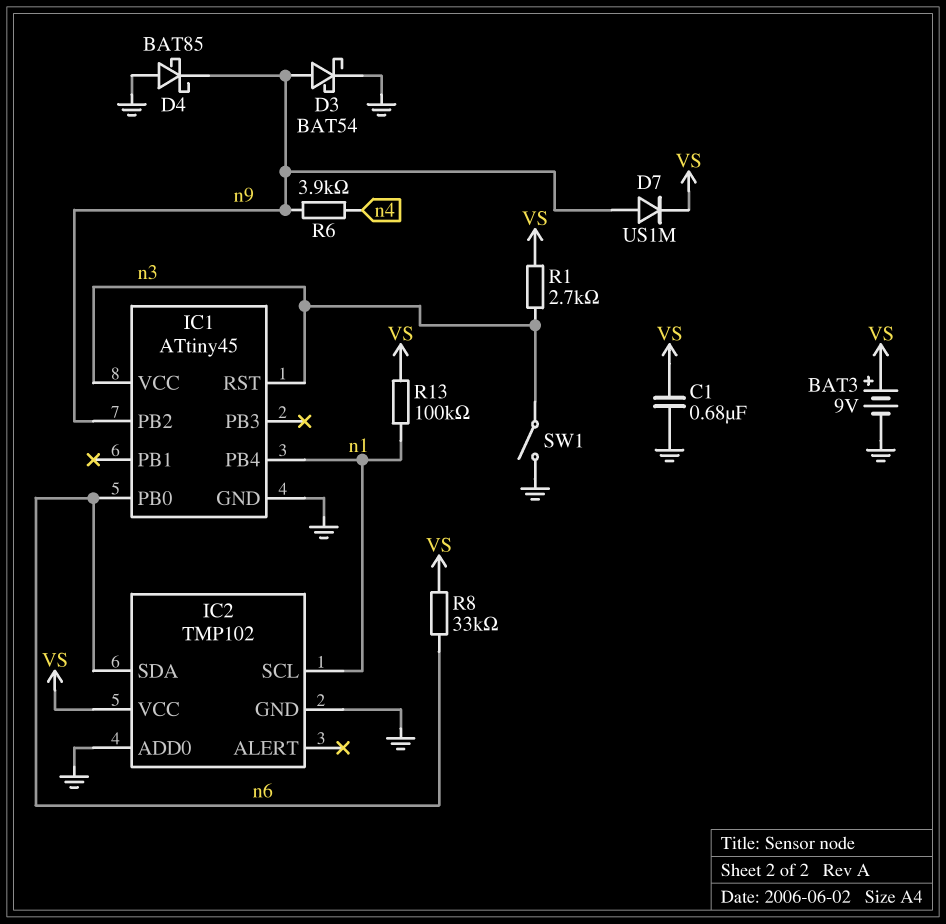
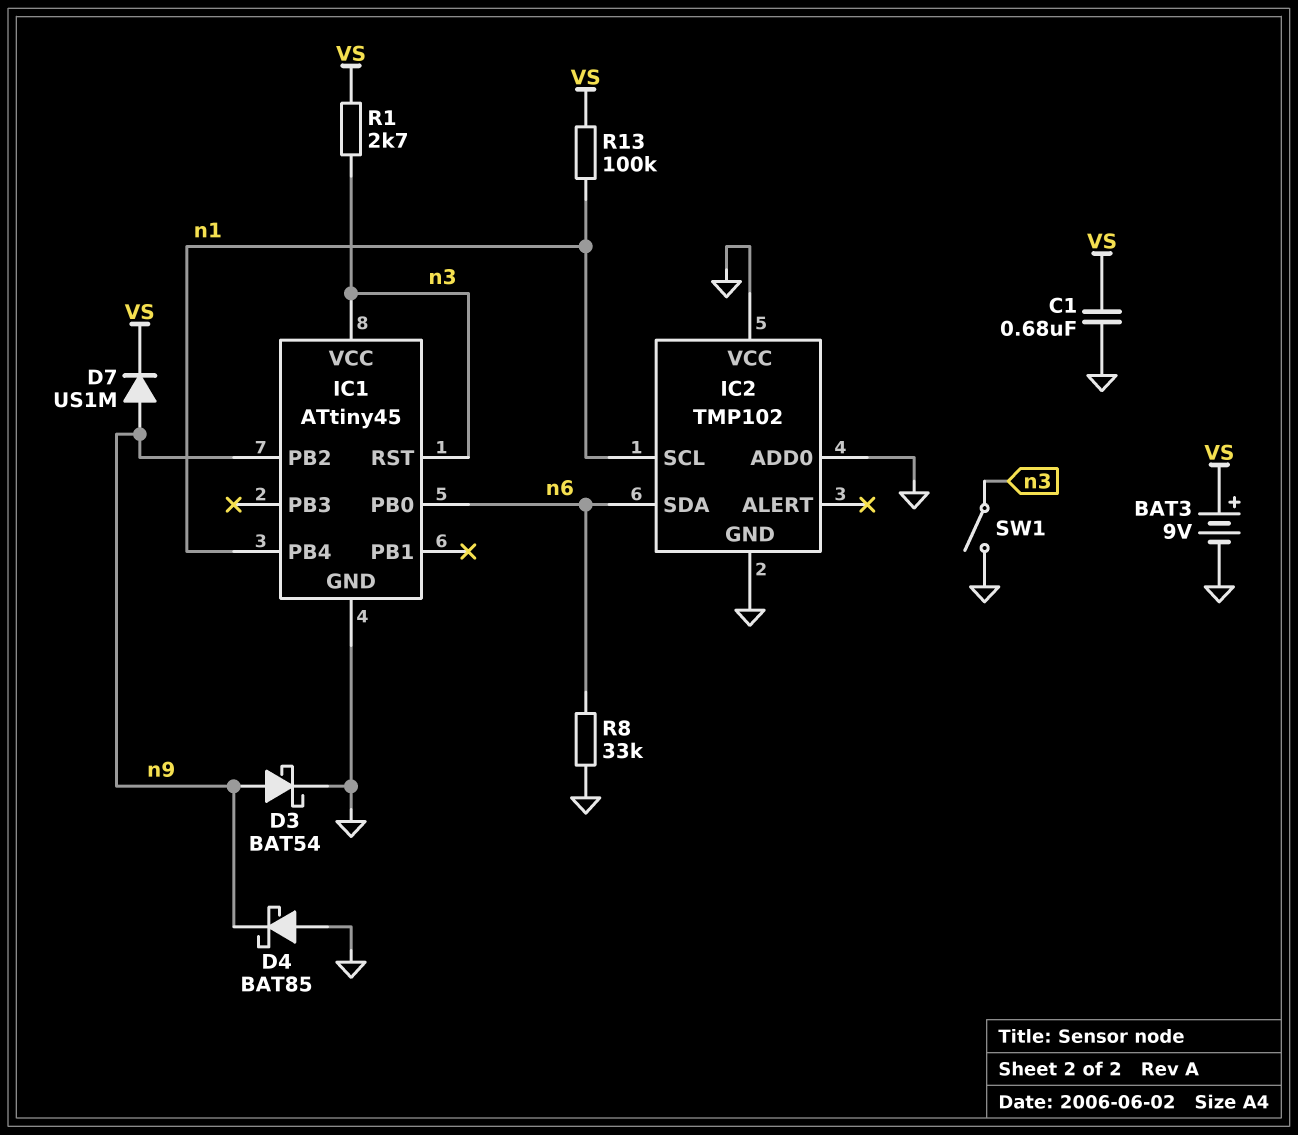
IC2 pin VCC: VS -> GND
R6: 3.9k (n4, n9) -> none
R8: 33k (VS, n6) -> 33k (GND, n6)

